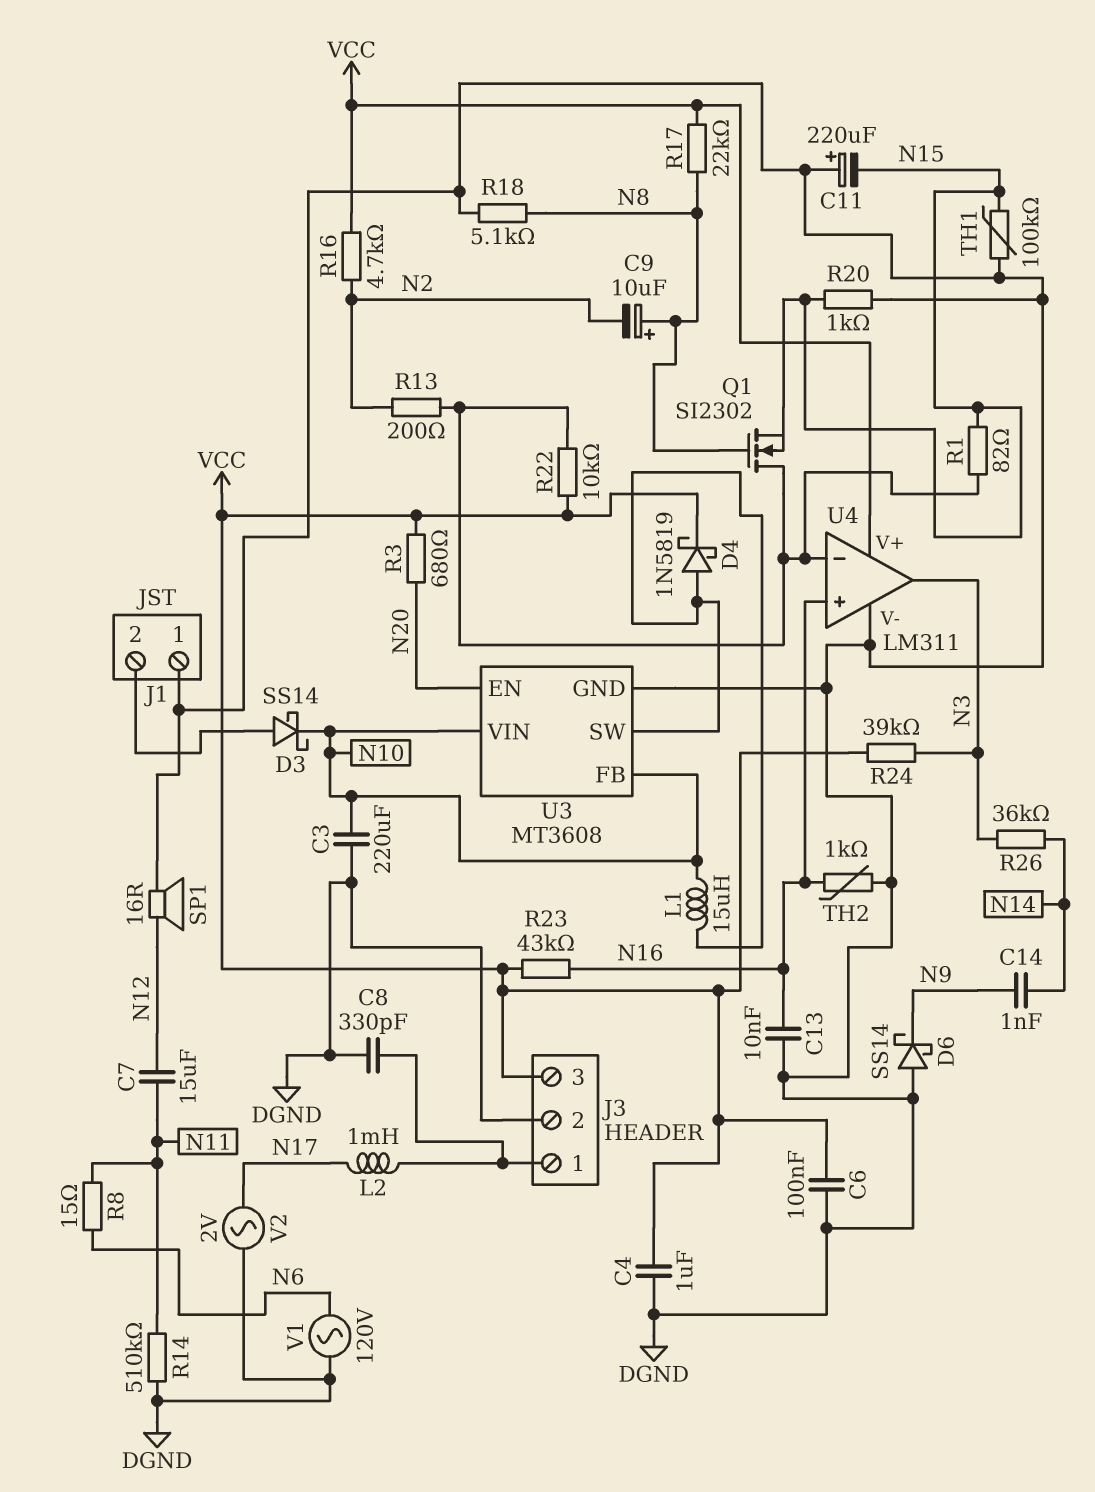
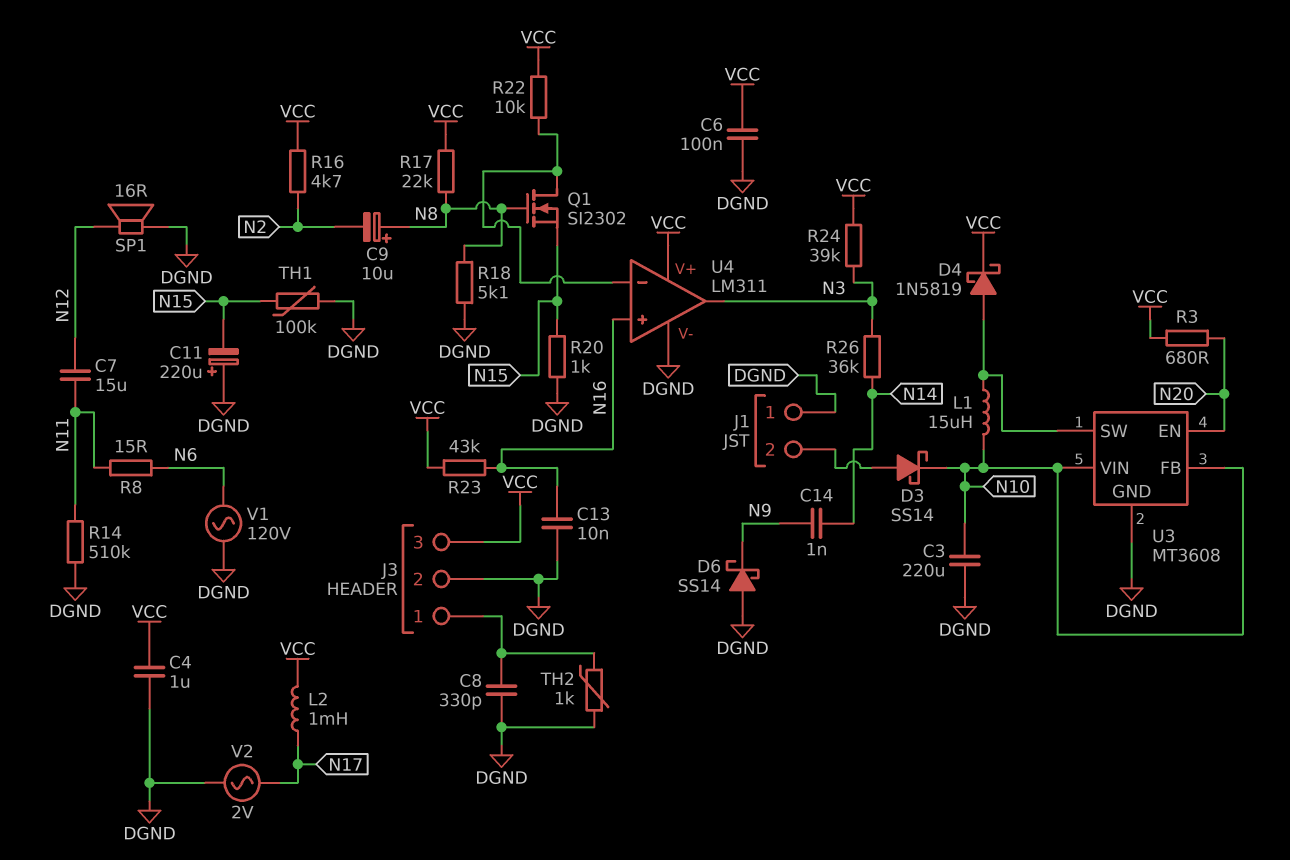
L2: 1mH (J3/1, N17) -> 1mH (N17, VCC)
R1: 82 (N15, U4/in-) -> none
R13: 200 (N2, U4/in-) -> none
TH2: 1k (DGND, N16) -> 1k (DGND, J3/1)

